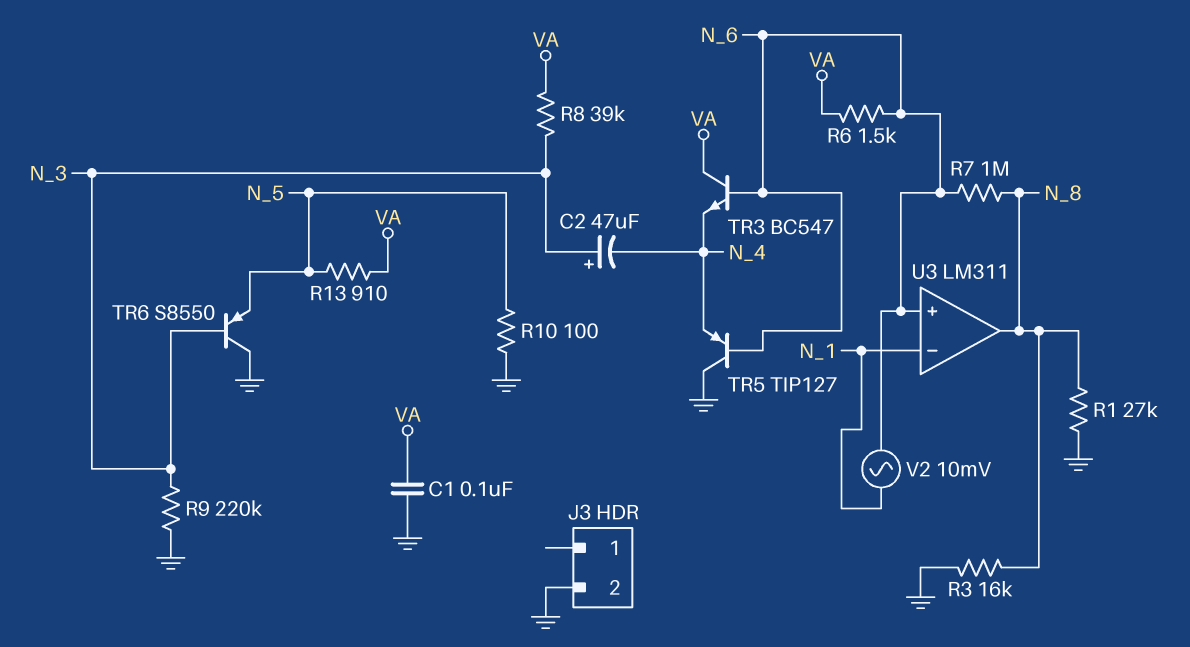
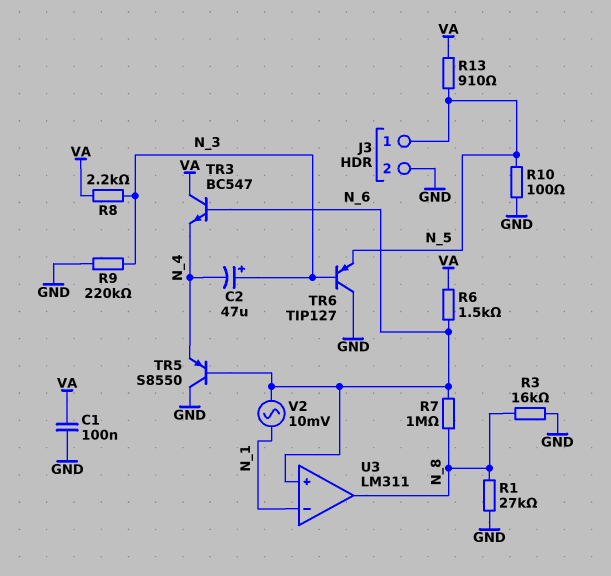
J3 pin 1: none -> N_5
R8: 39k (N_3, VA) -> 2.2k (N_3, VA)
TR5: PNP TIP127 (B N_6, C GND, E N_4) -> PNP S8550 (B N_6, C GND, E N_4)
TR6: PNP S8550 (B N_3, C GND, E N_5) -> PNP TIP127 (B N_3, C GND, E N_5)

